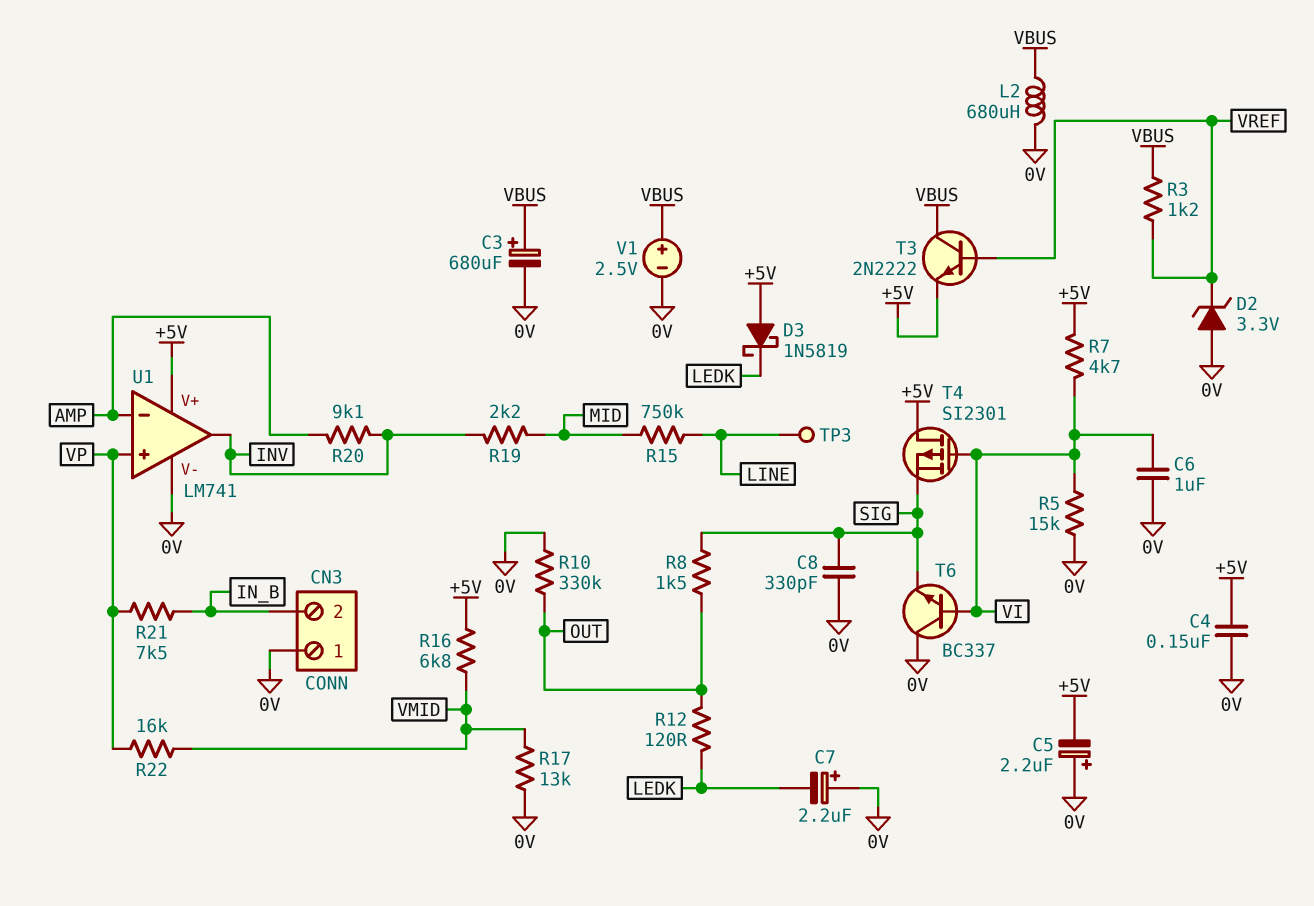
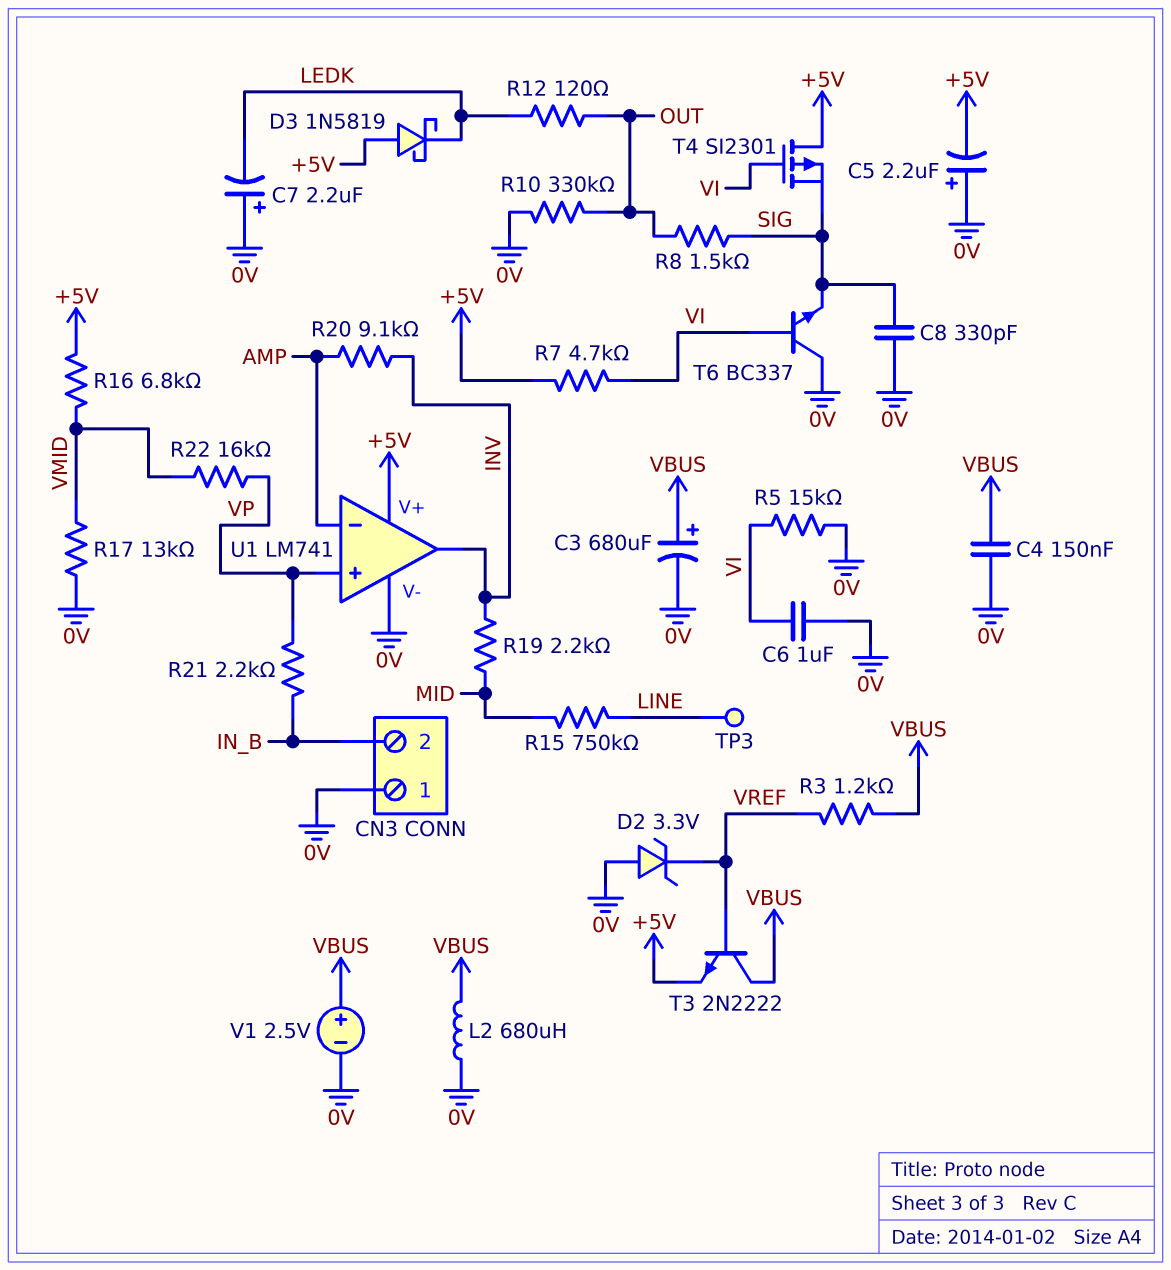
C4: 150nF (+5V, 0V) -> 150nF (0V, VBUS)
R21: 7.5k (IN_B, VP) -> 2.2k (IN_B, VP)

